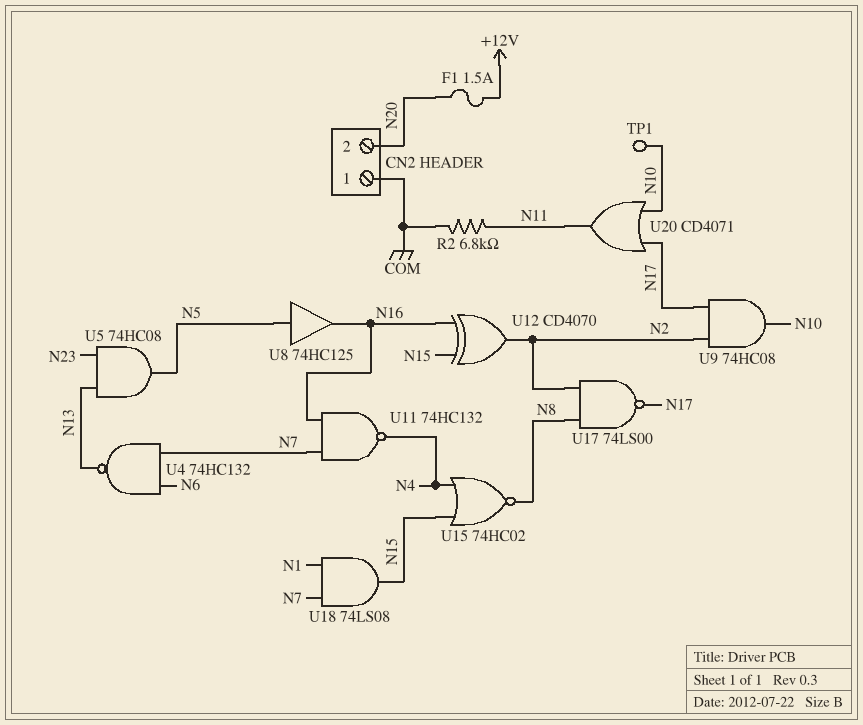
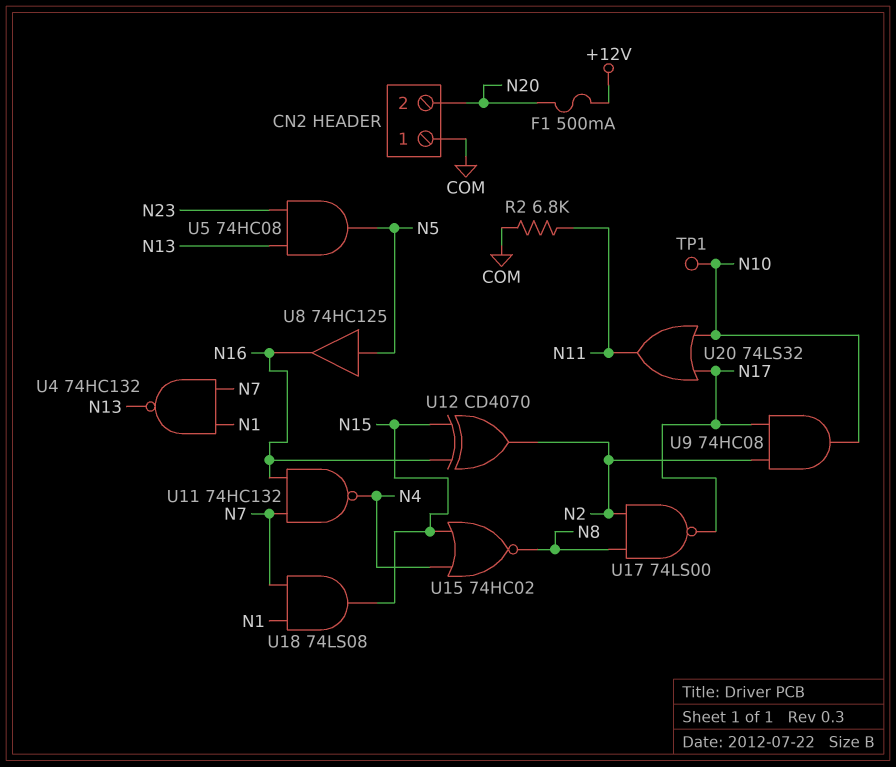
F1: 1.5A (+12V, N20) -> 500mA (+12V, N20)
U4: NAND 74HC132 (in N6, in N7, out N13) -> NAND 74HC132 (in N1, in N7, out N13)
U20: OR CD4071 (in N10, in N17, out N11) -> OR 74LS32 (in N10, in N17, out N11)

